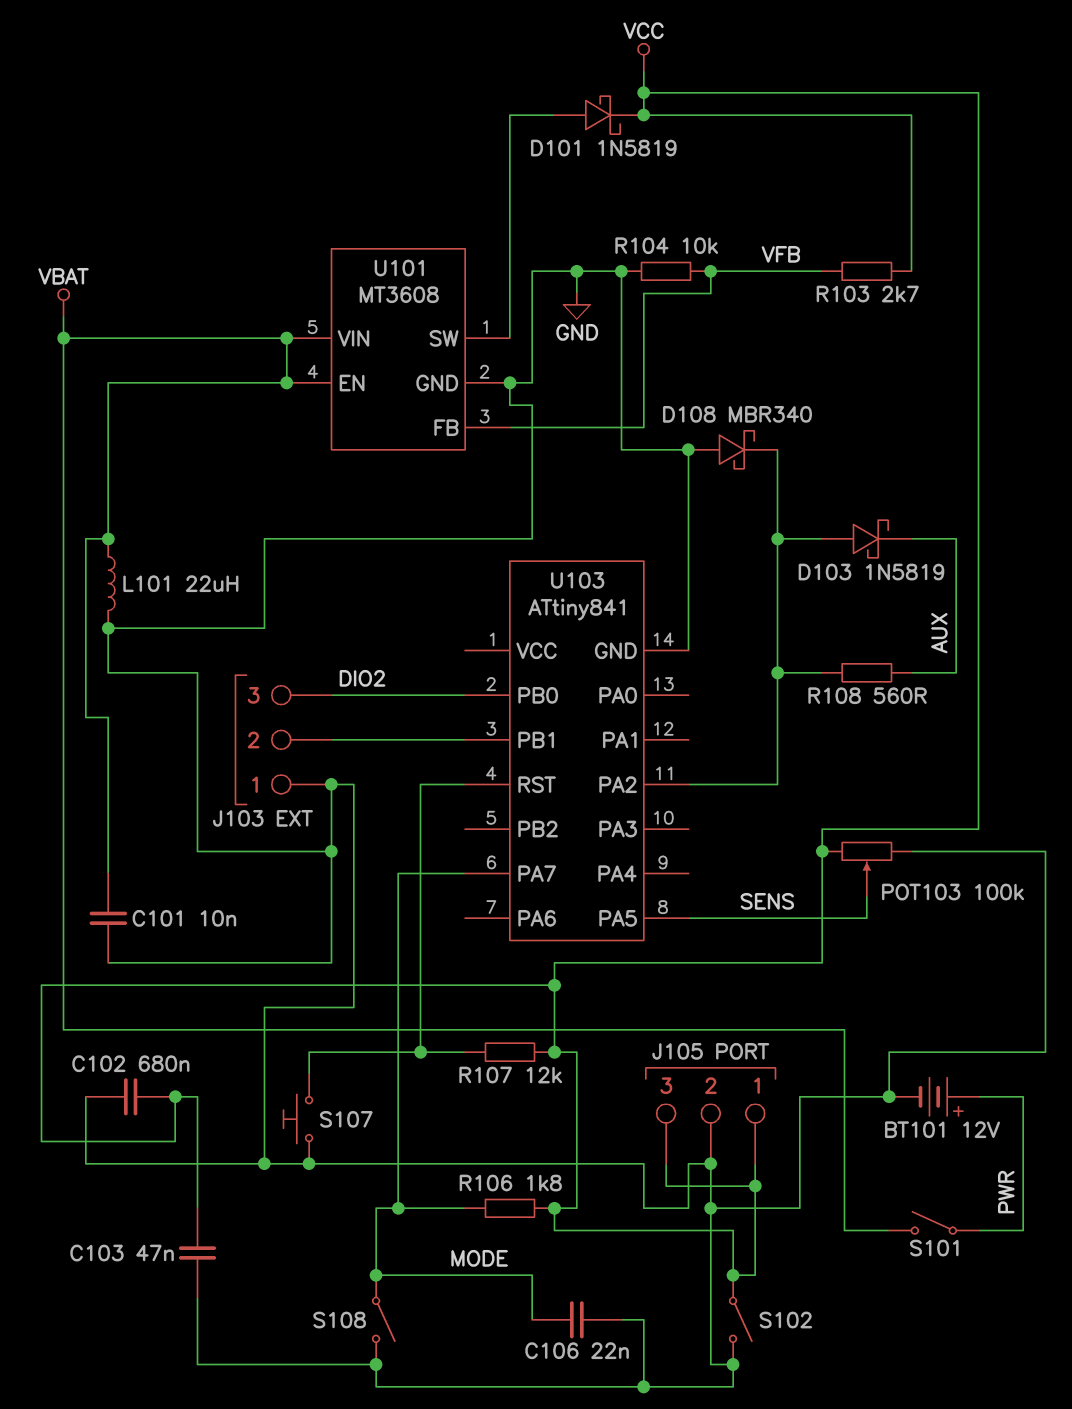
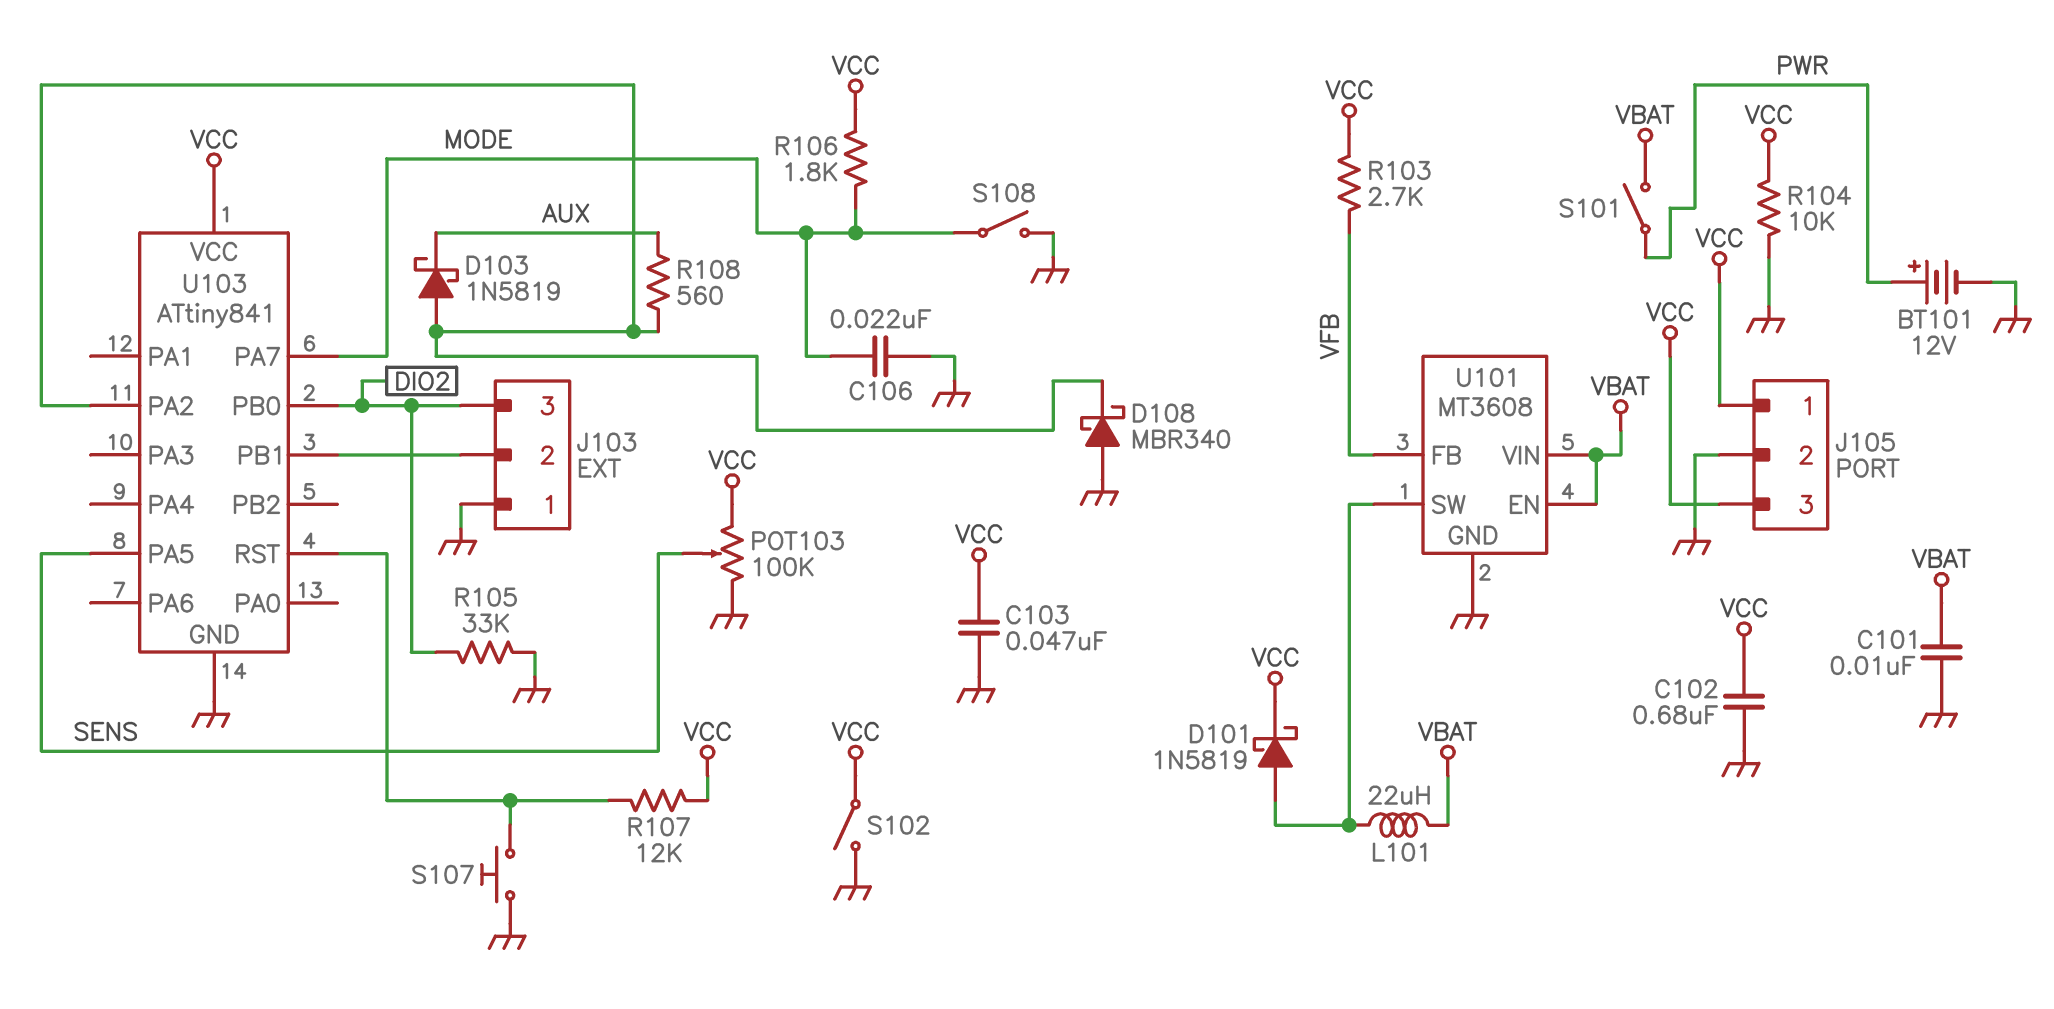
L101: 22uH (GND, VBAT) -> 22uH (U101/SW, VBAT)
R104: 10k (GND, VFB) -> 10k (GND, VCC)
R105: none -> 33k (DIO2, GND)
U103 pin VCC: none -> VCC

